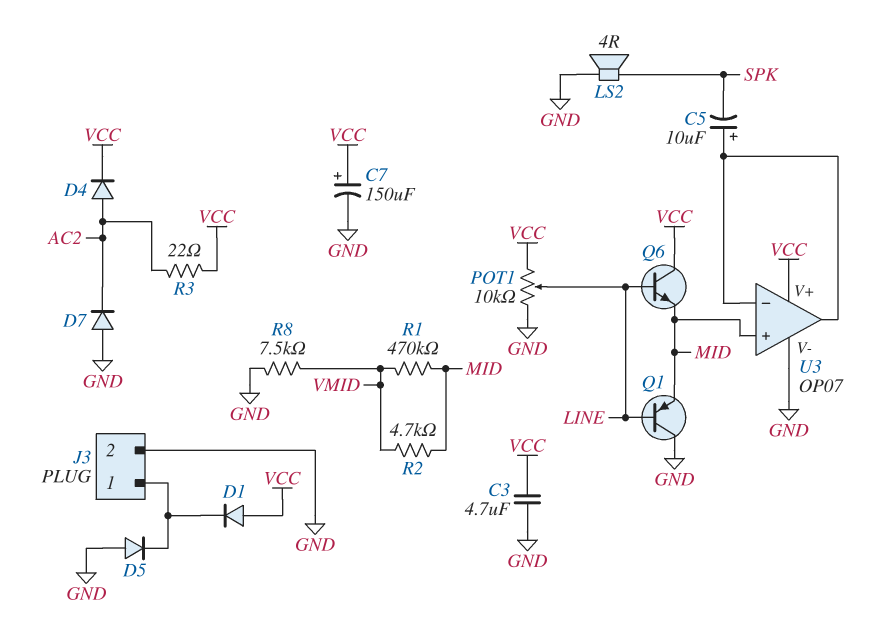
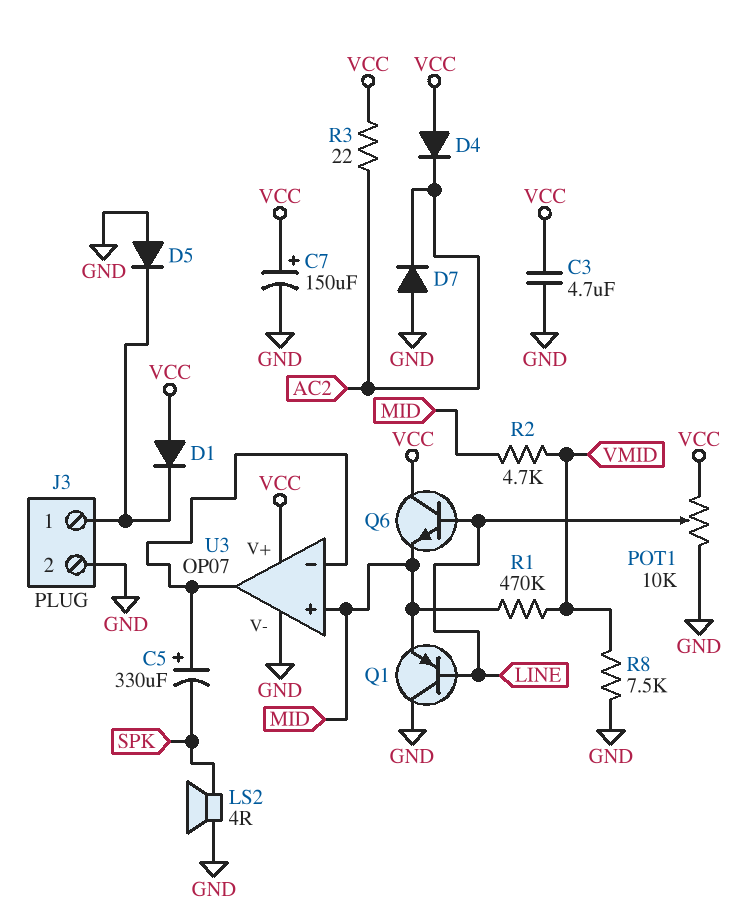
C5: 10uF (plus U3/in-, minus SPK) -> 330uF (plus U3/in-, minus SPK)
D4: diode (A AC2, K VCC) -> diode (A VCC, K AC2)

